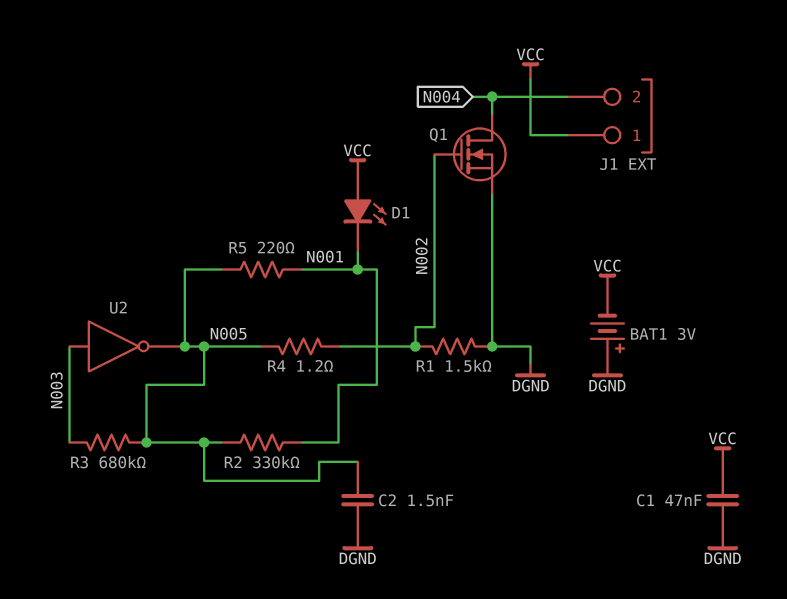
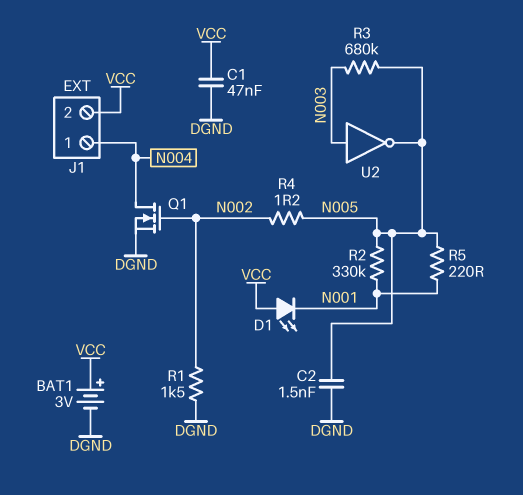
BAT1: 3V (plus DGND, minus VCC) -> 3V (plus VCC, minus DGND)
J1 pin 1: VCC -> N004
J1 pin 2: N004 -> VCC

